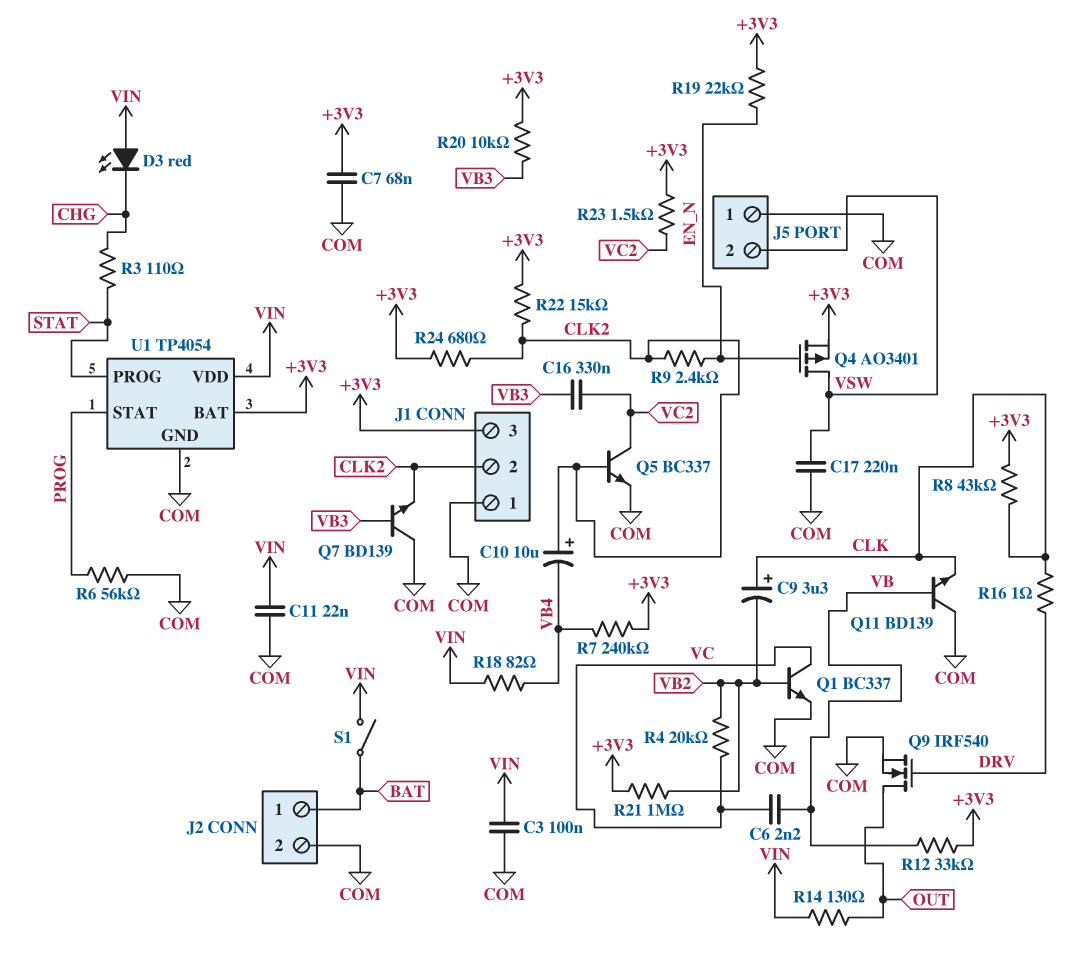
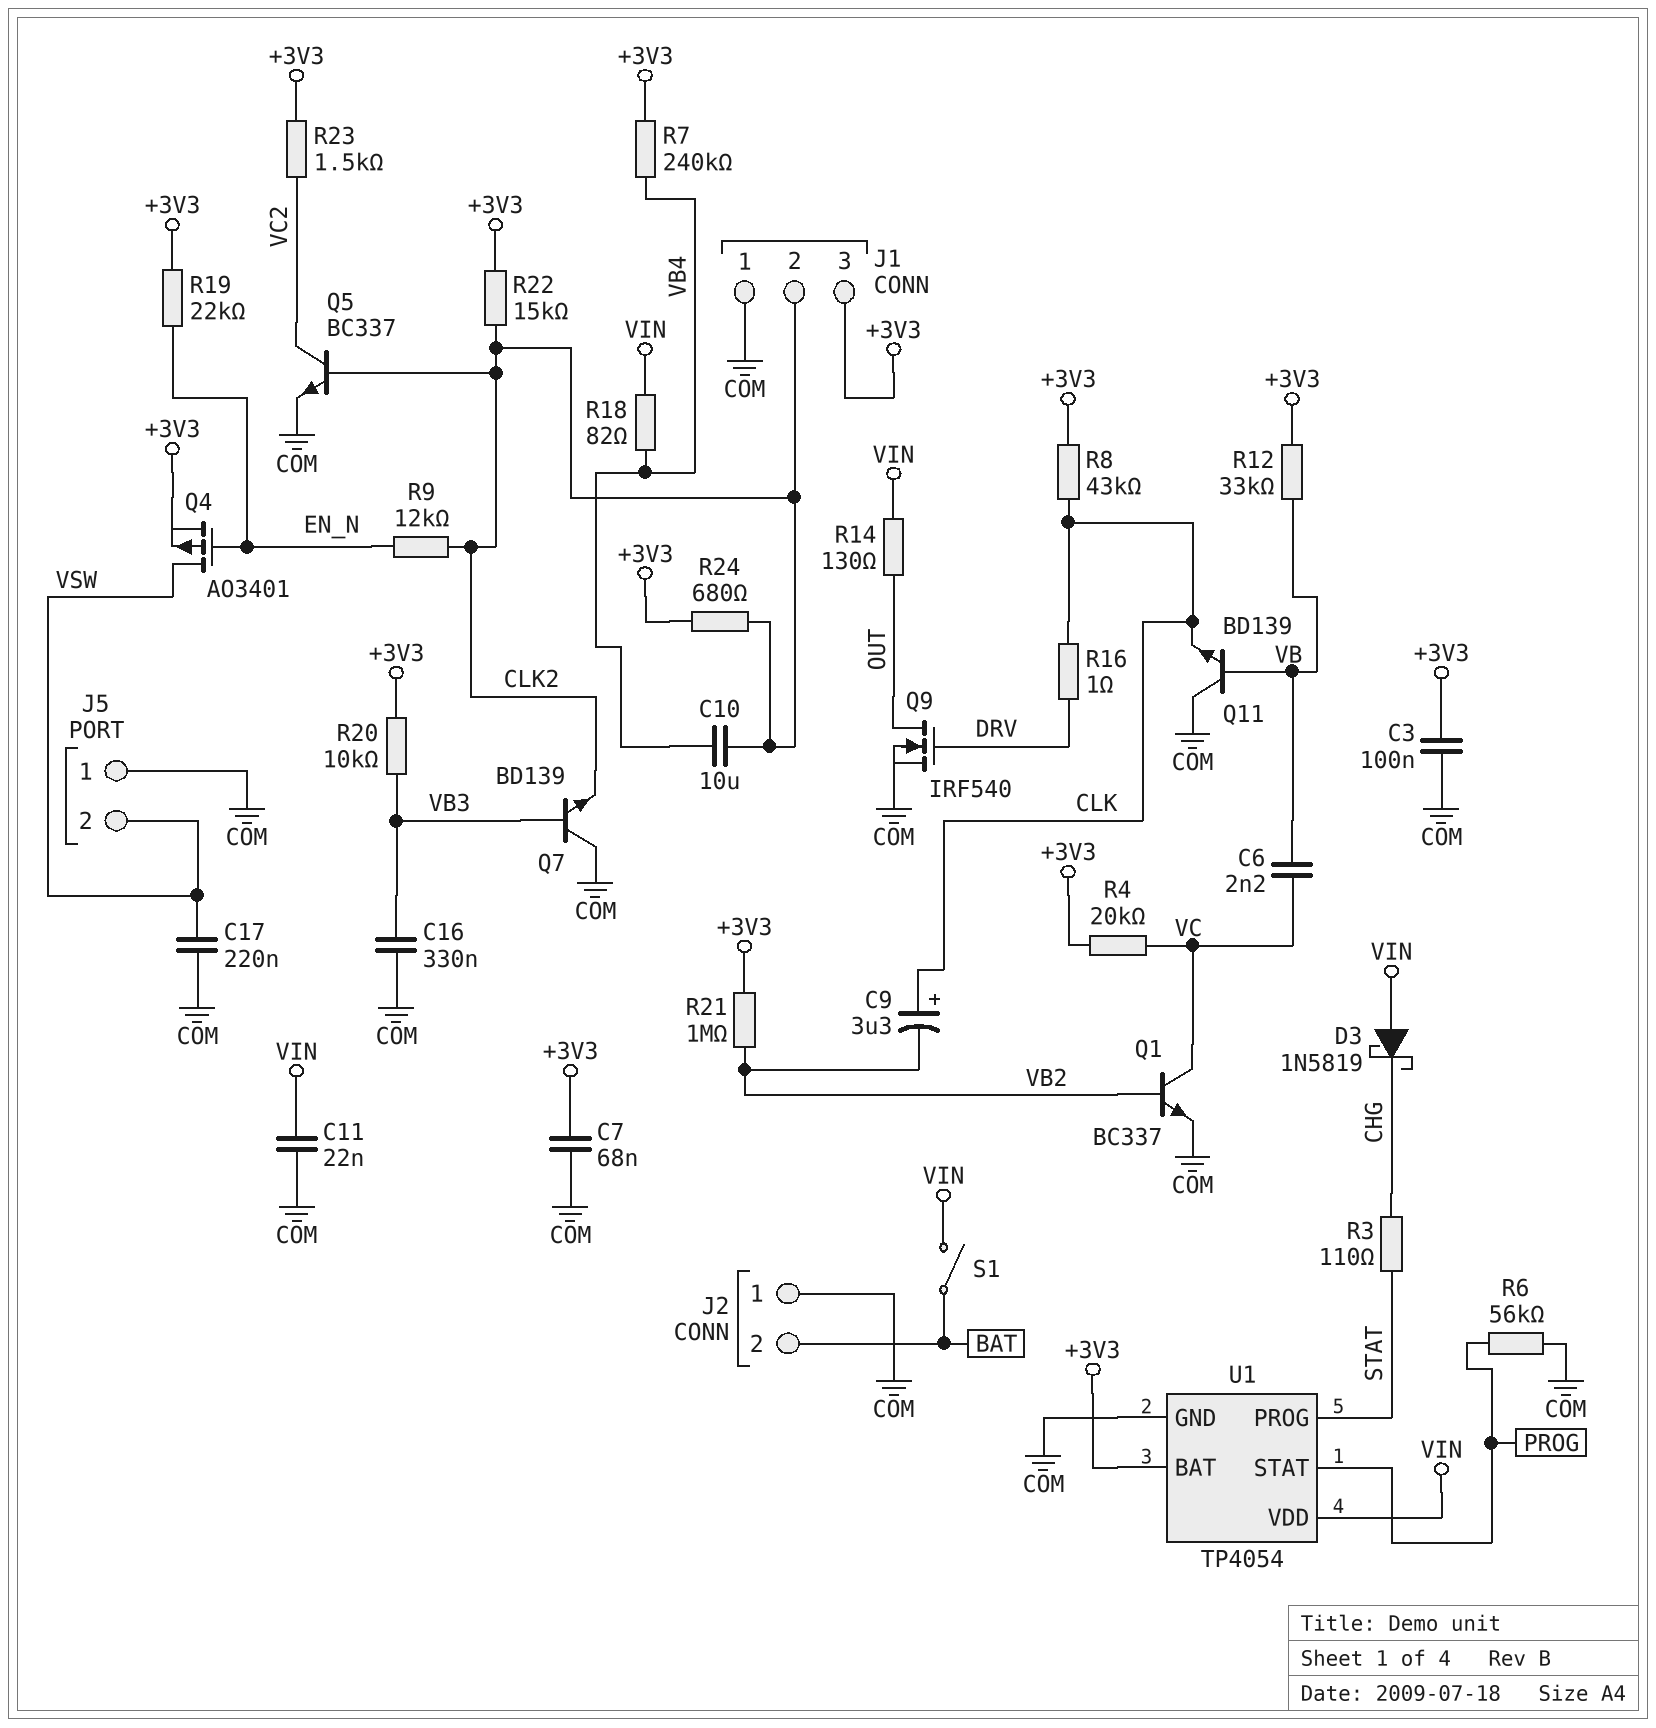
C3: 100nF (COM, VIN) -> 100nF (+3V3, COM)
C10: 10uF (plus CLK2, minus VB4) -> 10uF (CLK2, VB4)
C16: 330nF (VB3, VC2) -> 330nF (COM, VB3)
D3: LED red (A VIN, K CHG) -> schottky 1N5819 (A VIN, K CHG)
J2 pin 1: BAT -> COM
J2 pin 2: COM -> BAT
R4: 20k (VB2, VC) -> 20k (+3V3, VC)
R9: 2.4k (CLK2, EN_N) -> 12k (CLK2, EN_N)

